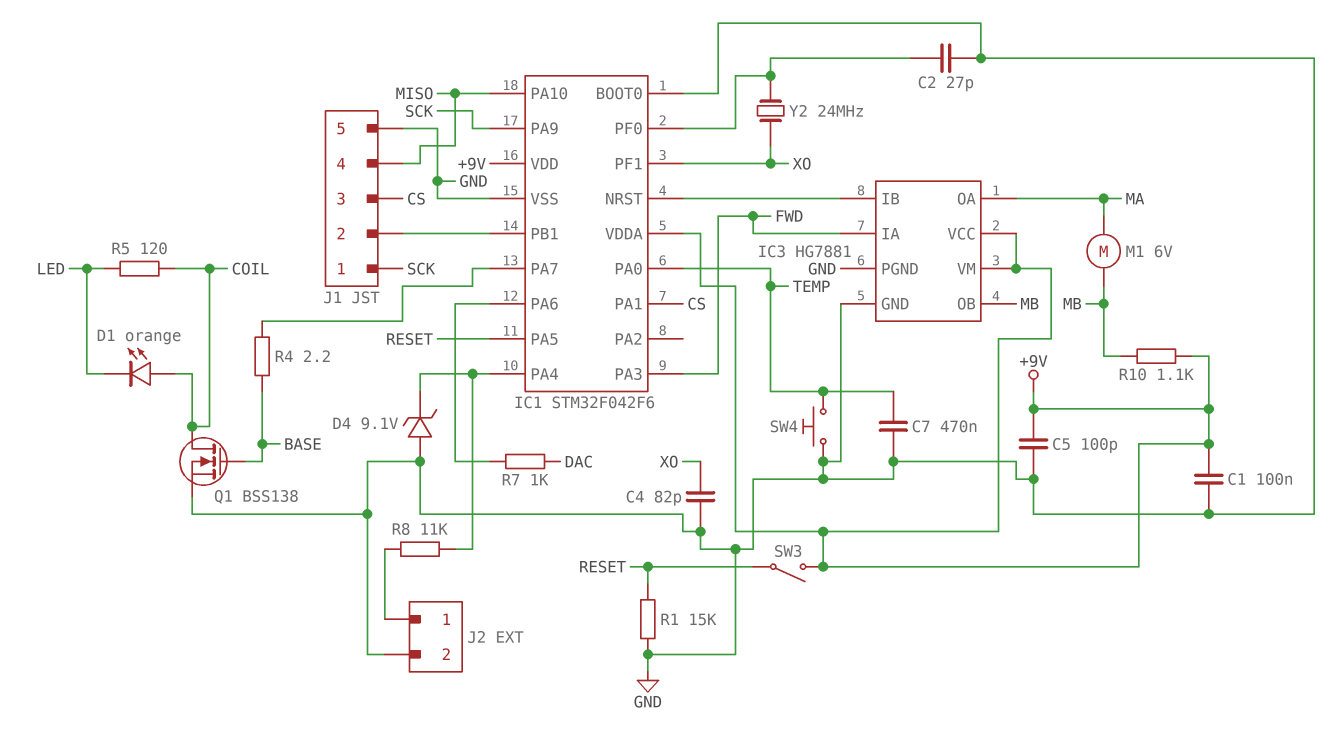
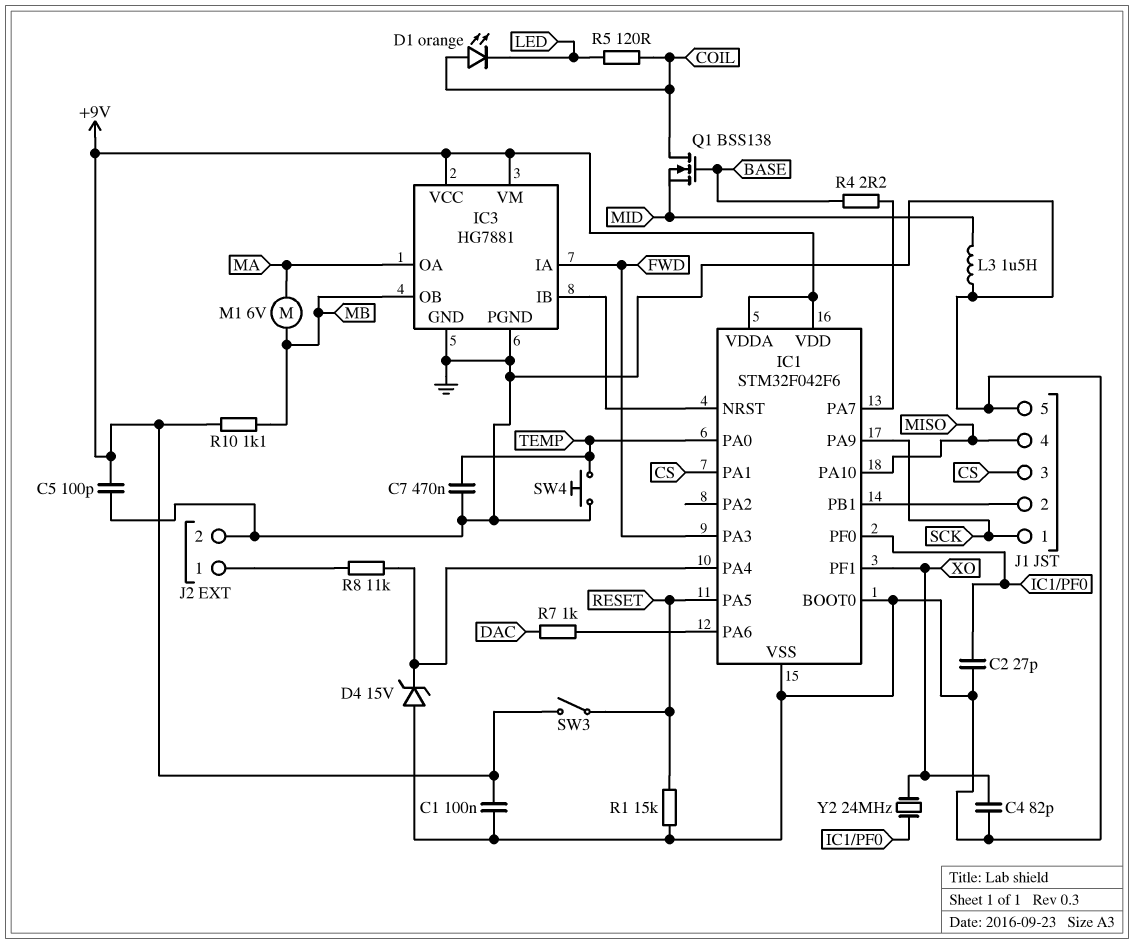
D4: zener 9.1V (A GND, K IC1/PA4) -> zener 15V (A GND, K IC1/PA4)
L3: none -> 1.5uH (GND, MID)
Q1: NMOS BSS138 (G BASE, D COIL, S GND) -> NMOS BSS138 (G BASE, D COIL, S MID)

